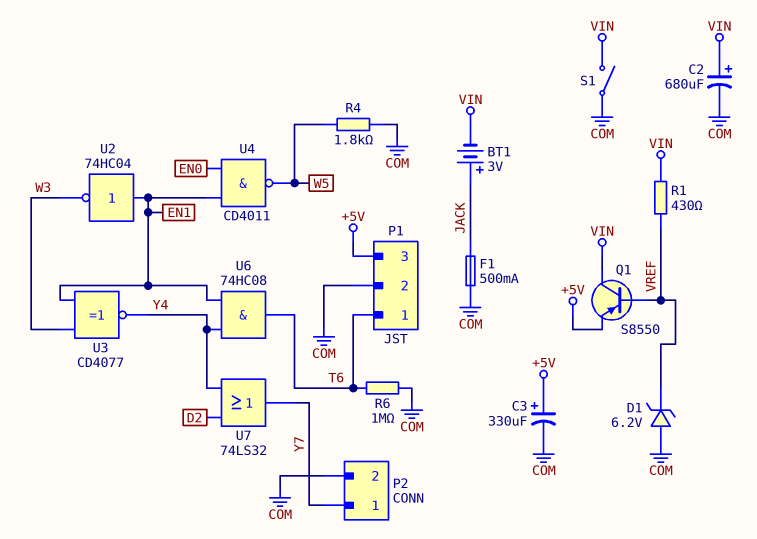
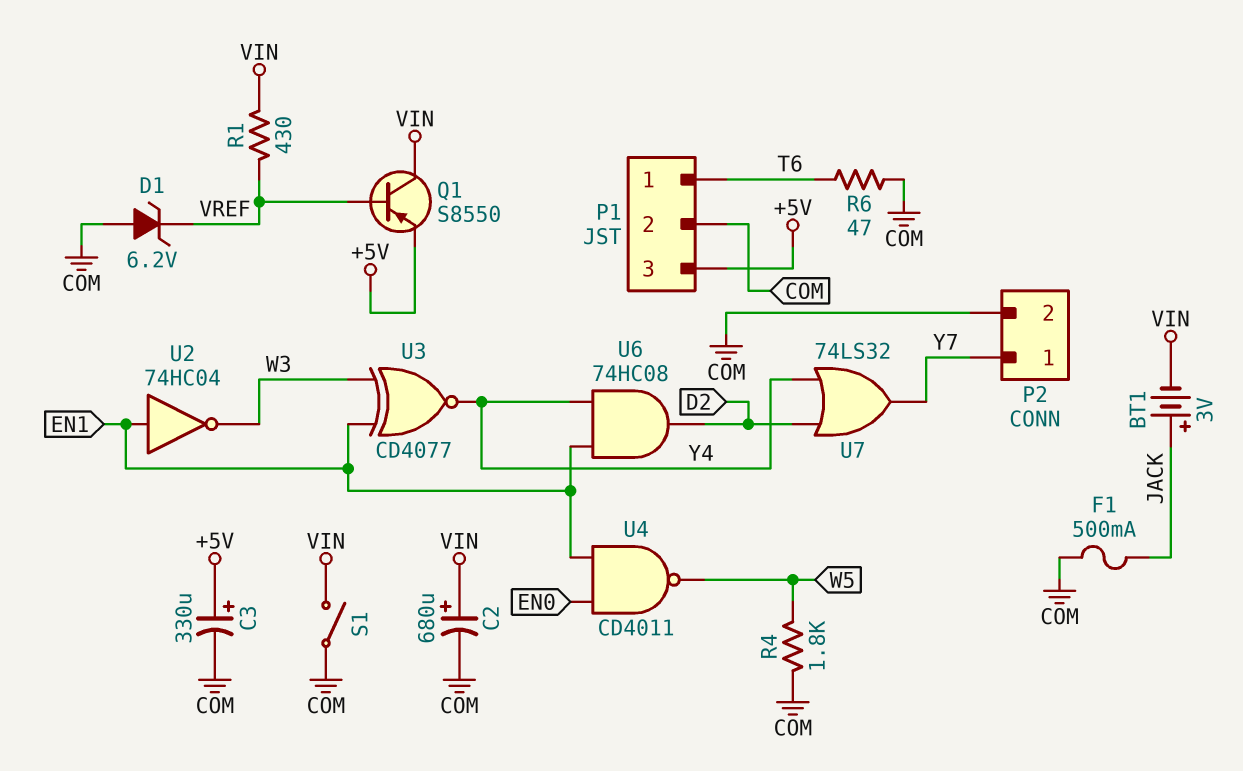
R6: 1M (COM, T6) -> 47 (COM, T6)
U6: AND 74HC08 (in EN1, in Y4, out T6) -> AND 74HC08 (in EN1, in Y4, out D2)

